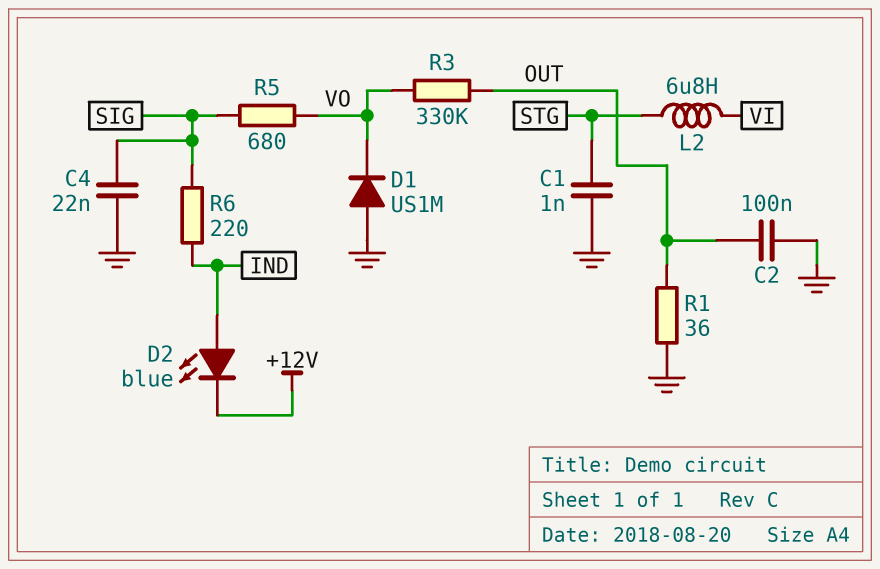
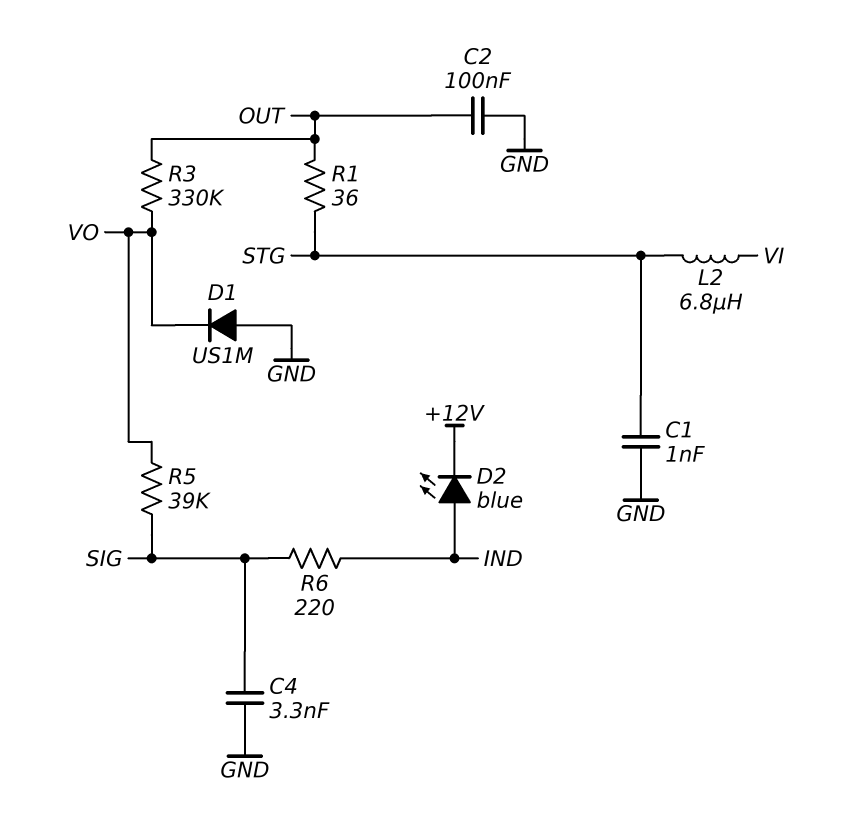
C4: 22nF (GND, SIG) -> 3.3nF (GND, SIG)
R1: 36 (GND, OUT) -> 36 (OUT, STG)
R5: 680 (SIG, VO) -> 39k (SIG, VO)

